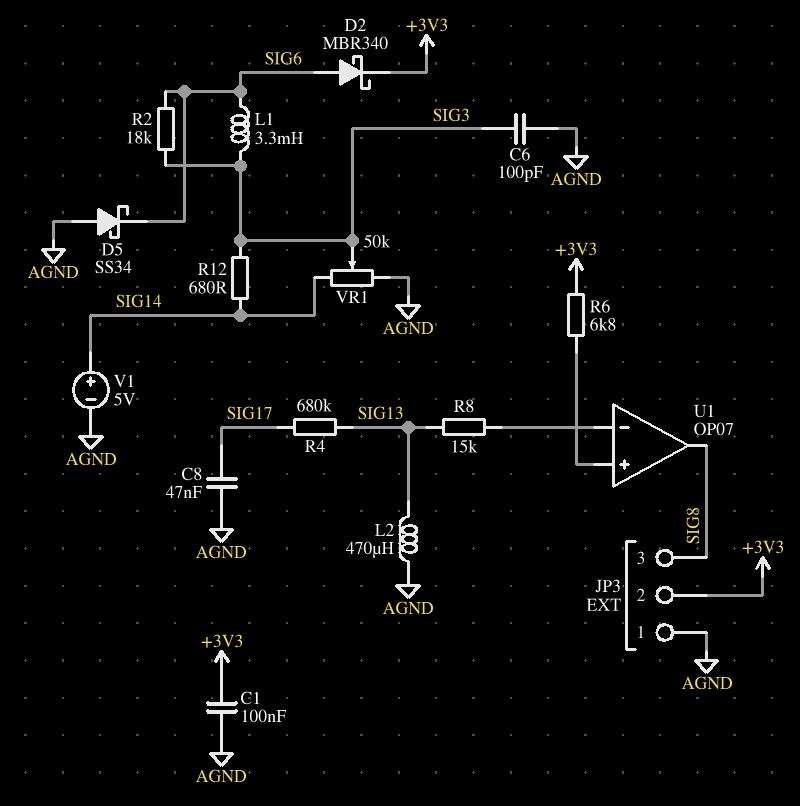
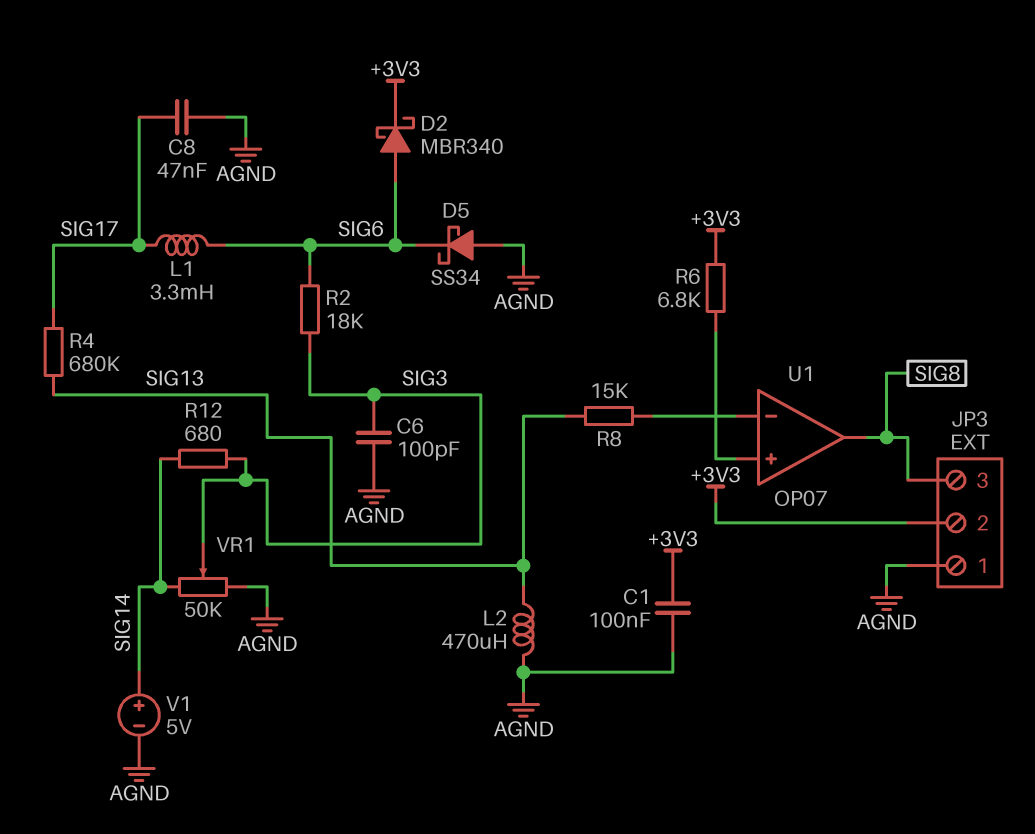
L1: 3.3mH (SIG3, SIG6) -> 3.3mH (SIG6, SIG17)

